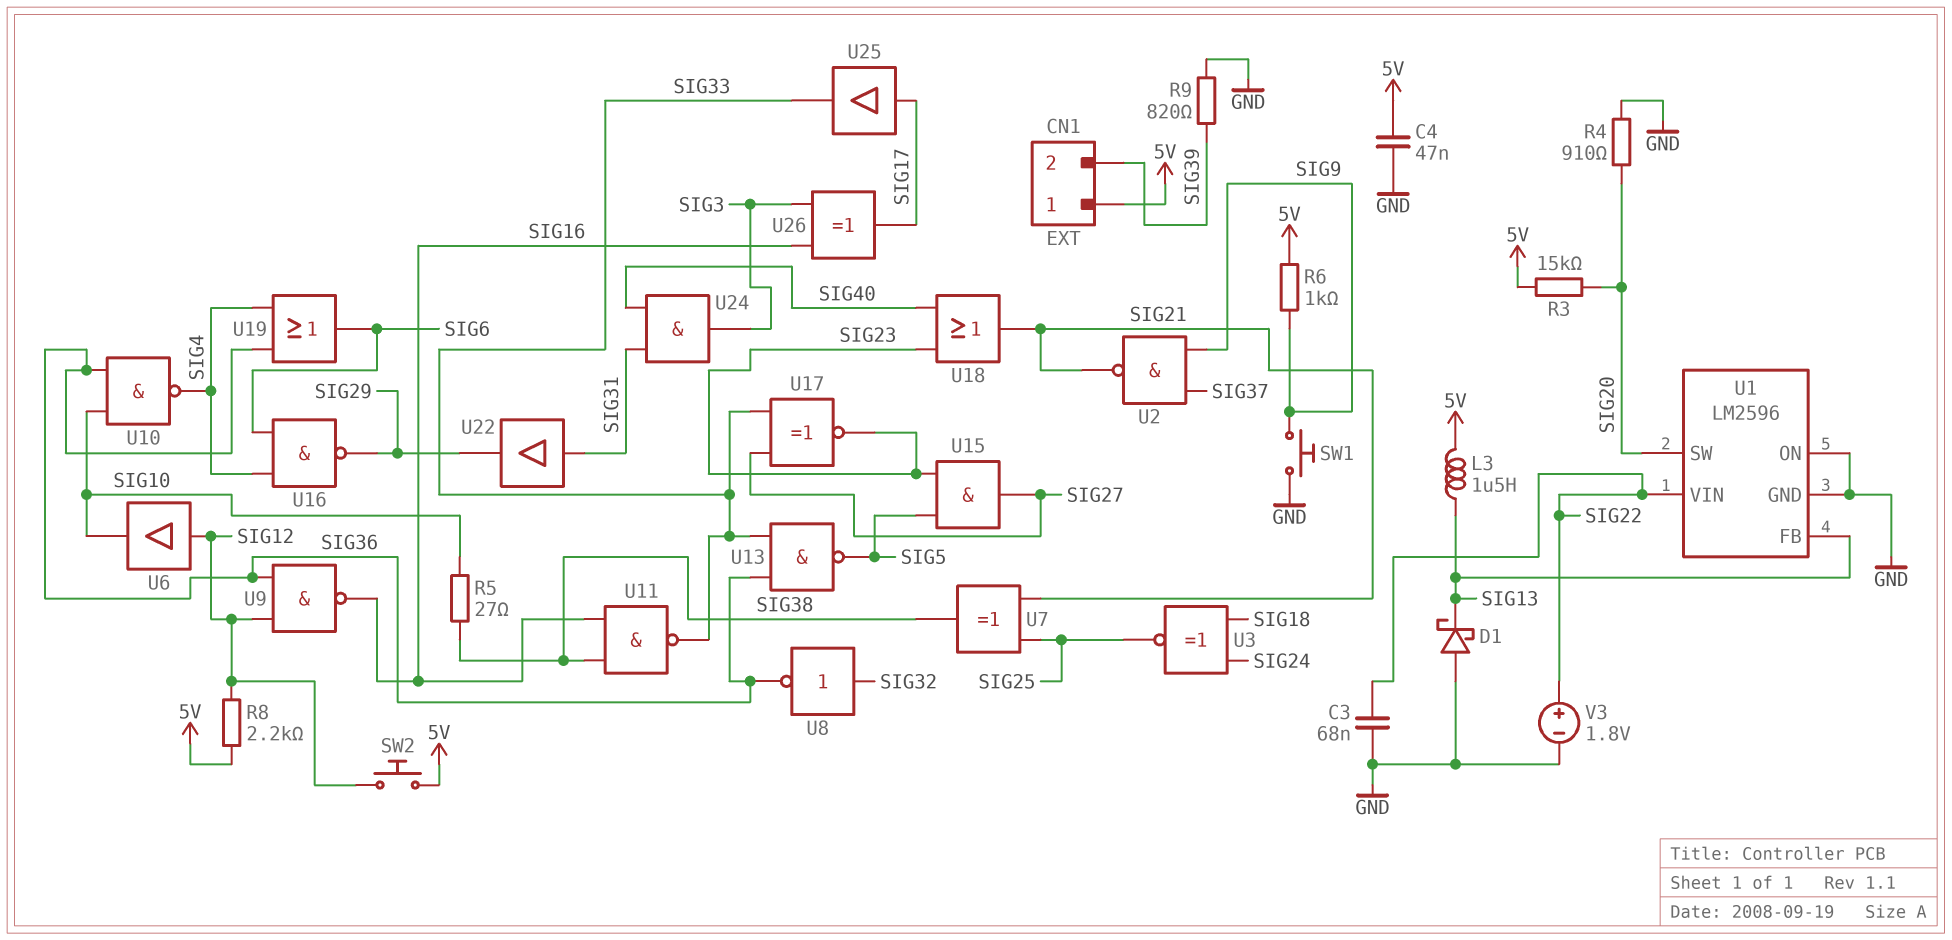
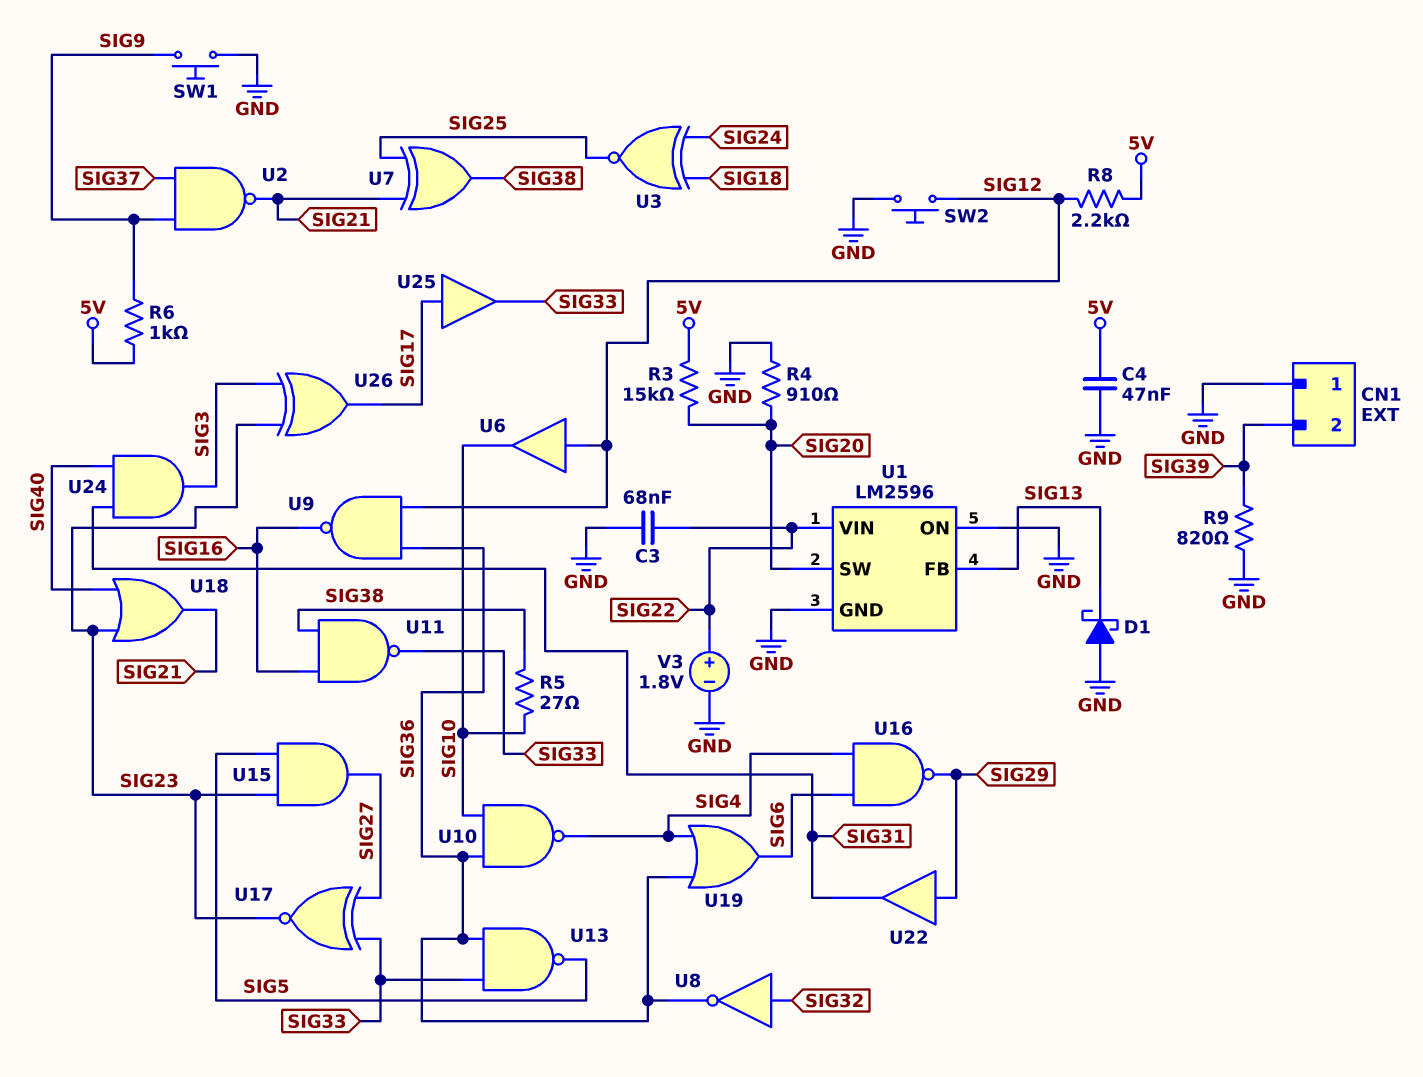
CN1 pin 1: 5V -> GND
L3: 1.5uH (5V, SIG13) -> none
SW2: button (5V, SIG12) -> button (GND, SIG12)
U22: buffer (in SIG31, out SIG29) -> buffer (in SIG29, out SIG31)
U26: XOR (in SIG3, in SIG16, out SIG17) -> XOR (in SIG3, in SIG23, out SIG17)

